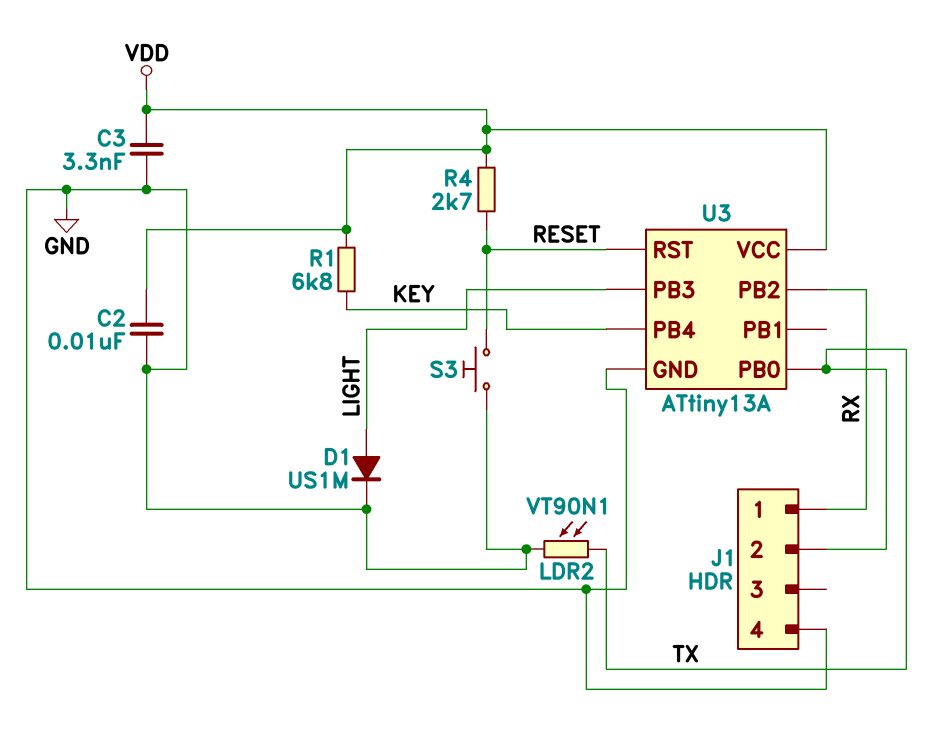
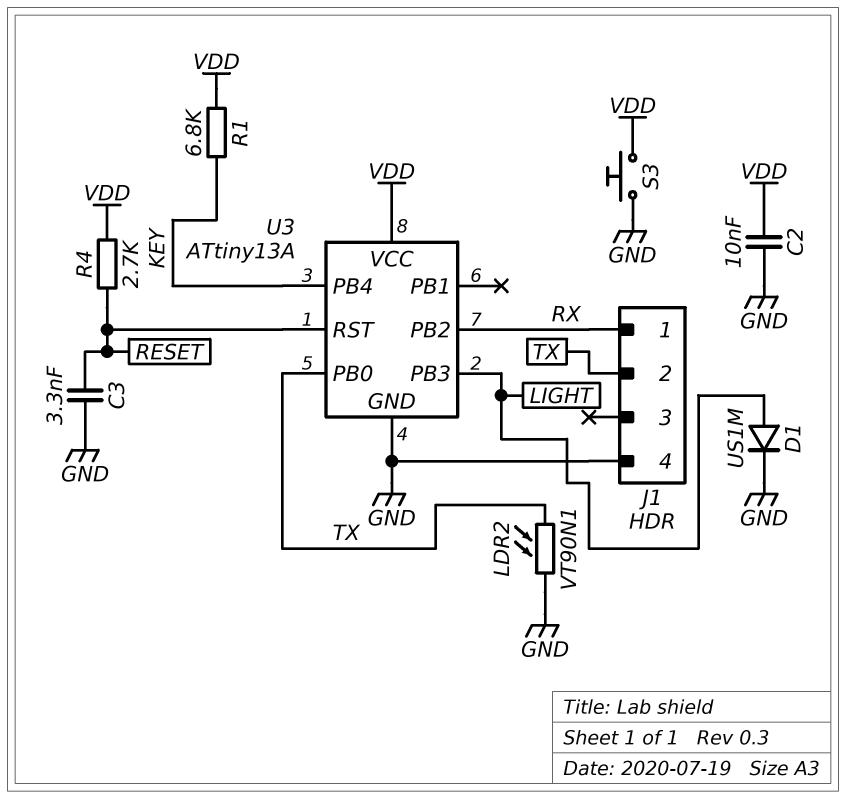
C3: 3.3nF (GND, VDD) -> 3.3nF (GND, RESET)
S3: button (GND, RESET) -> button (GND, VDD)

